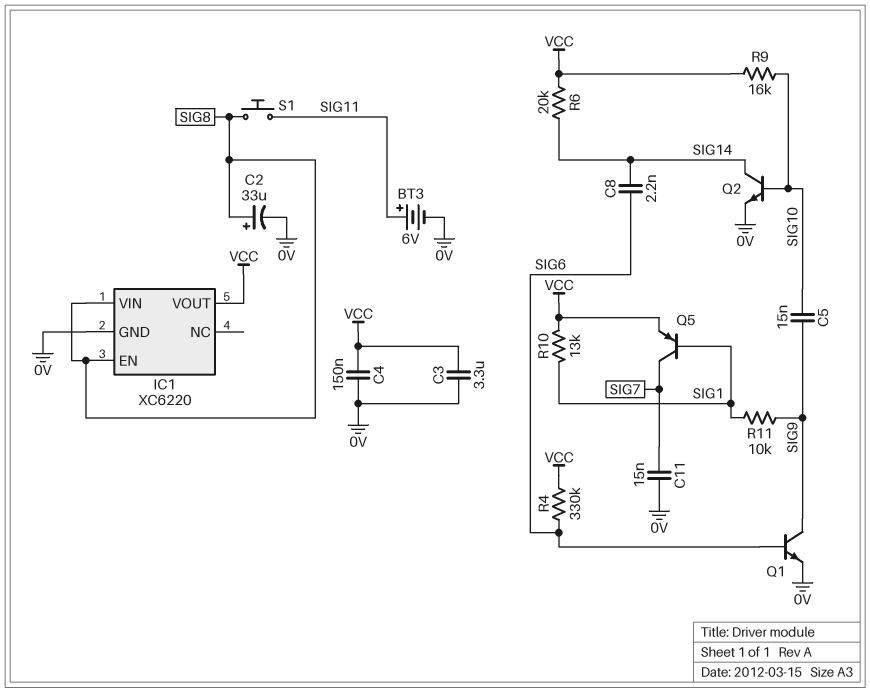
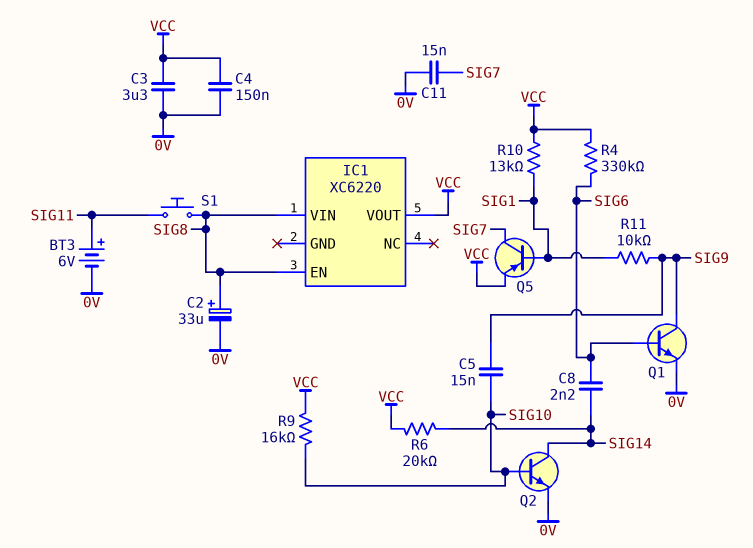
IC1 pin GND: 0V -> none

